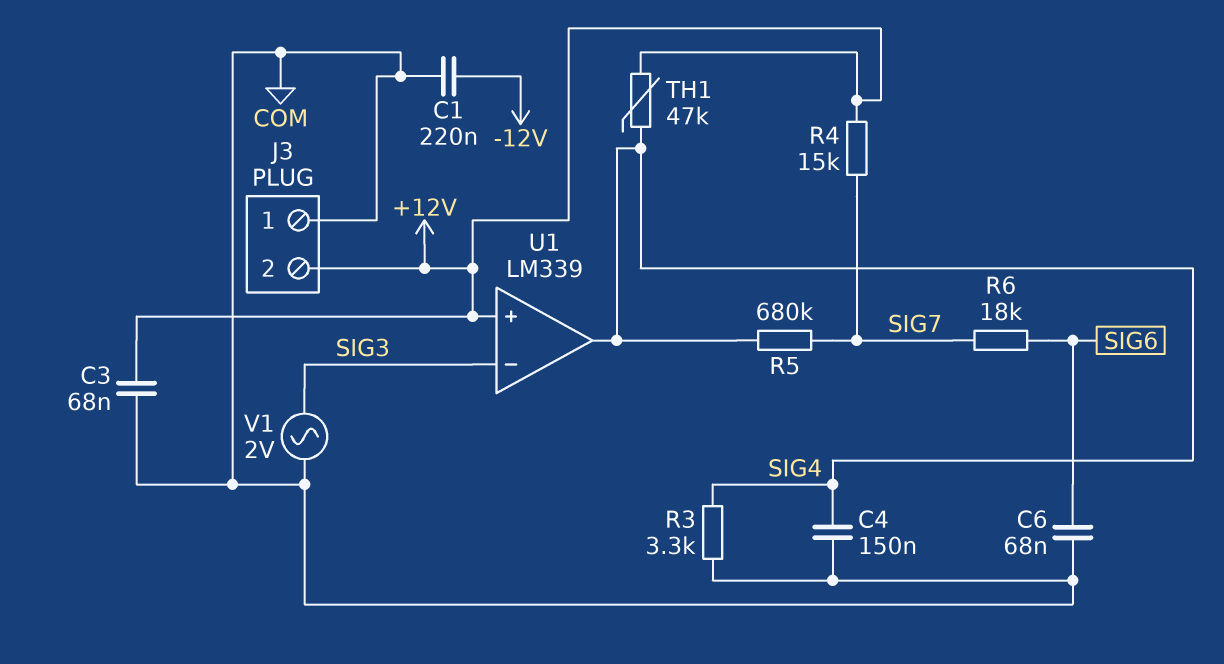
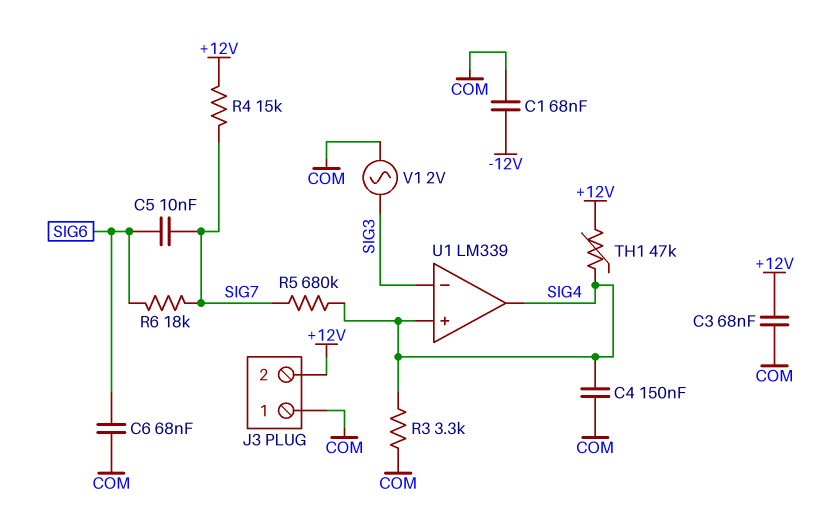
C1: 220nF (-12V, COM) -> 68nF (-12V, COM)
C5: none -> 10nF (SIG6, SIG7)
U1 pin in+: +12V -> SIG4

